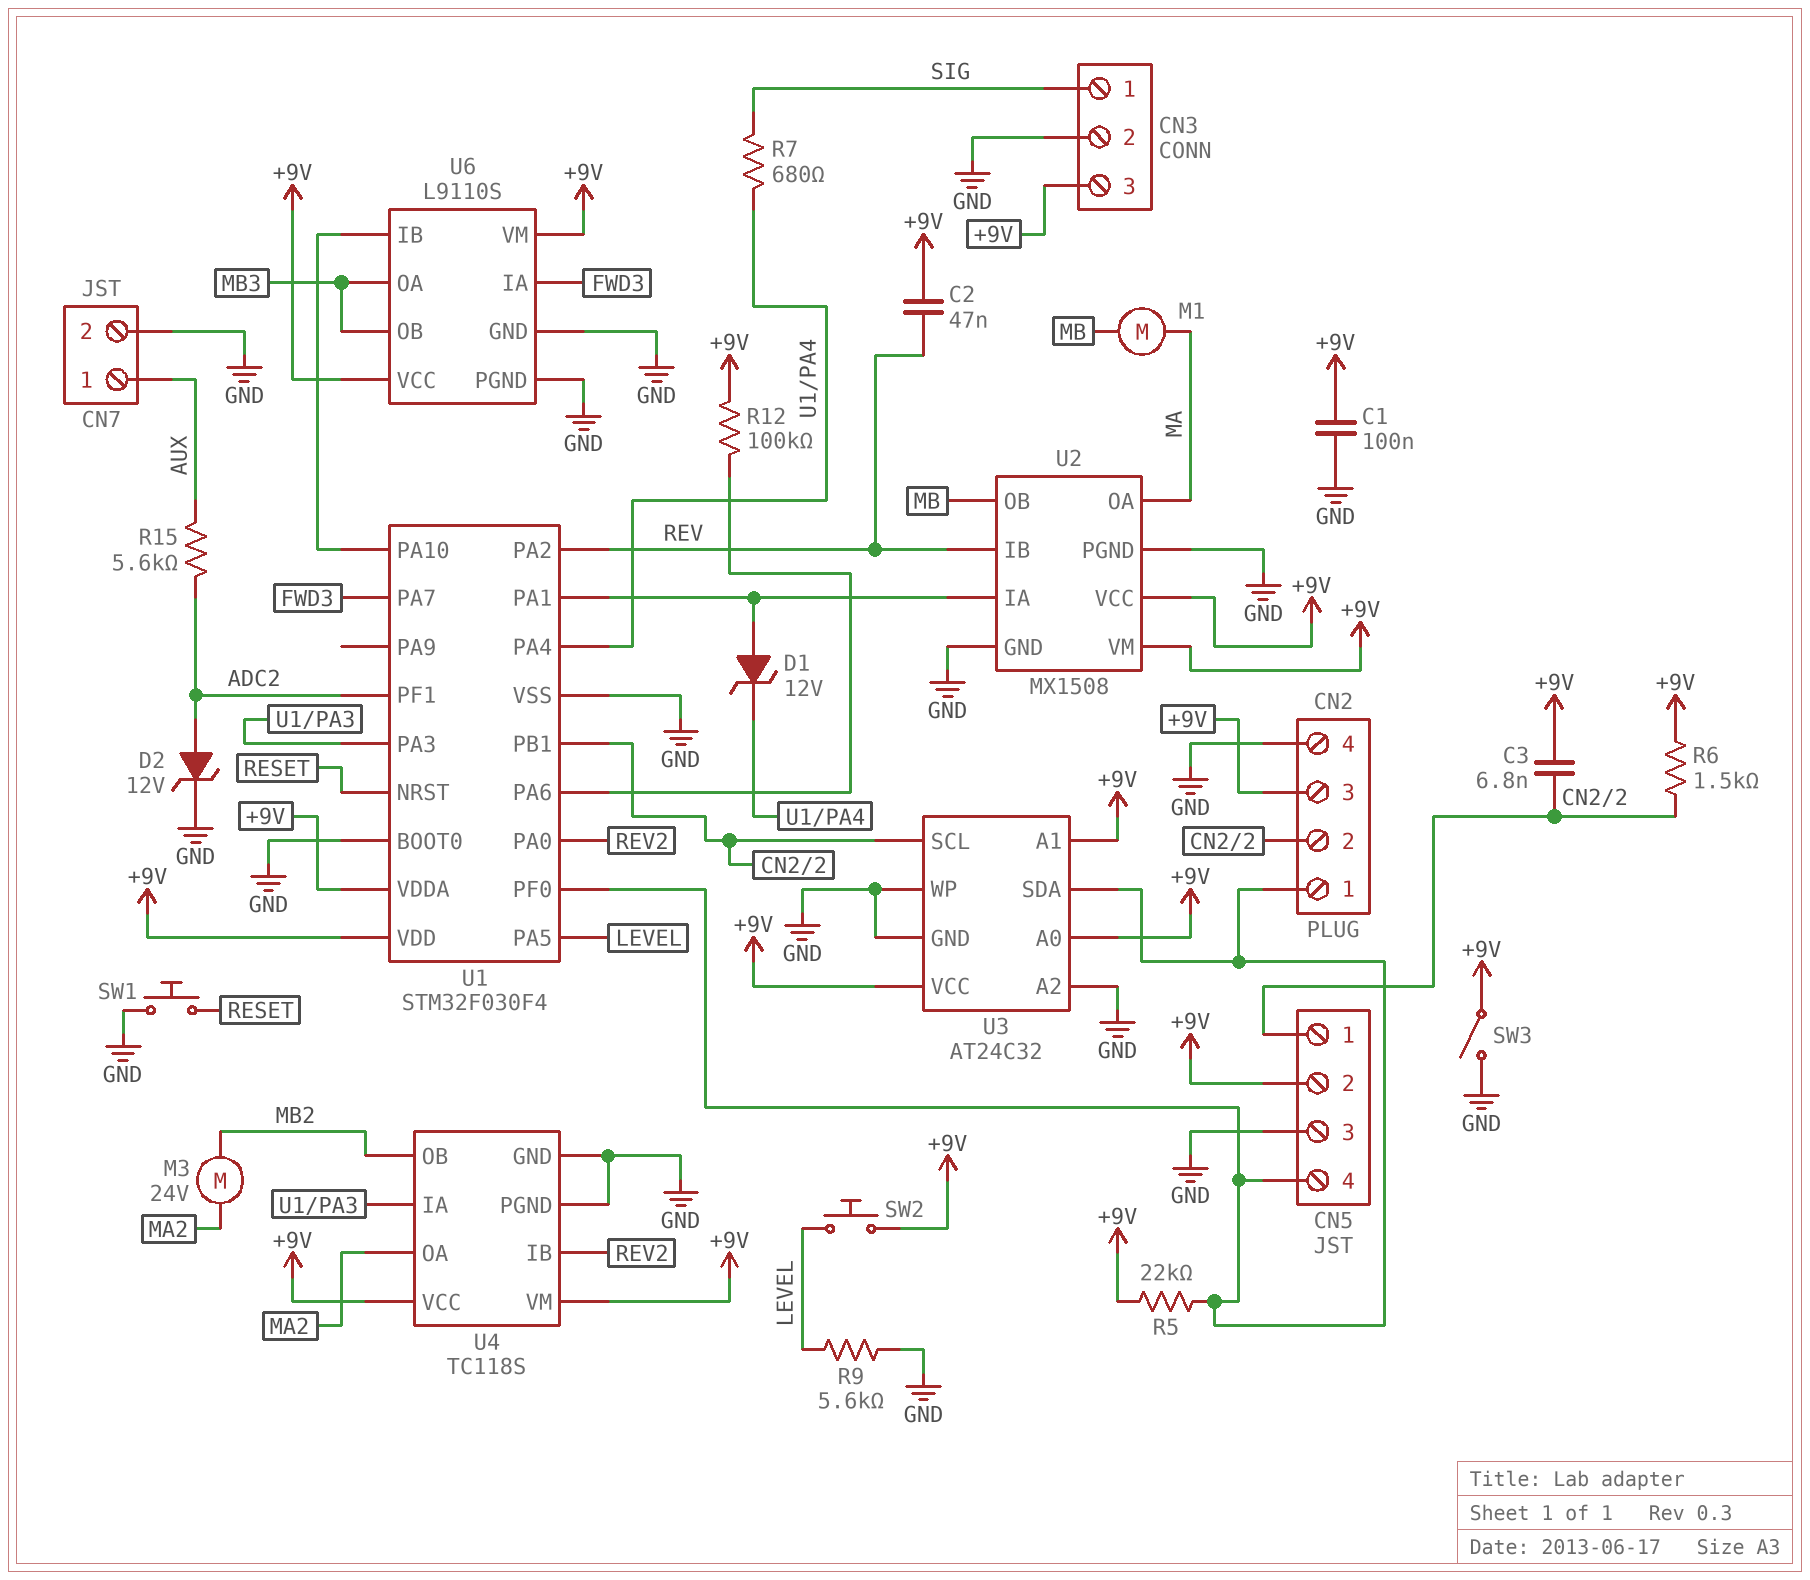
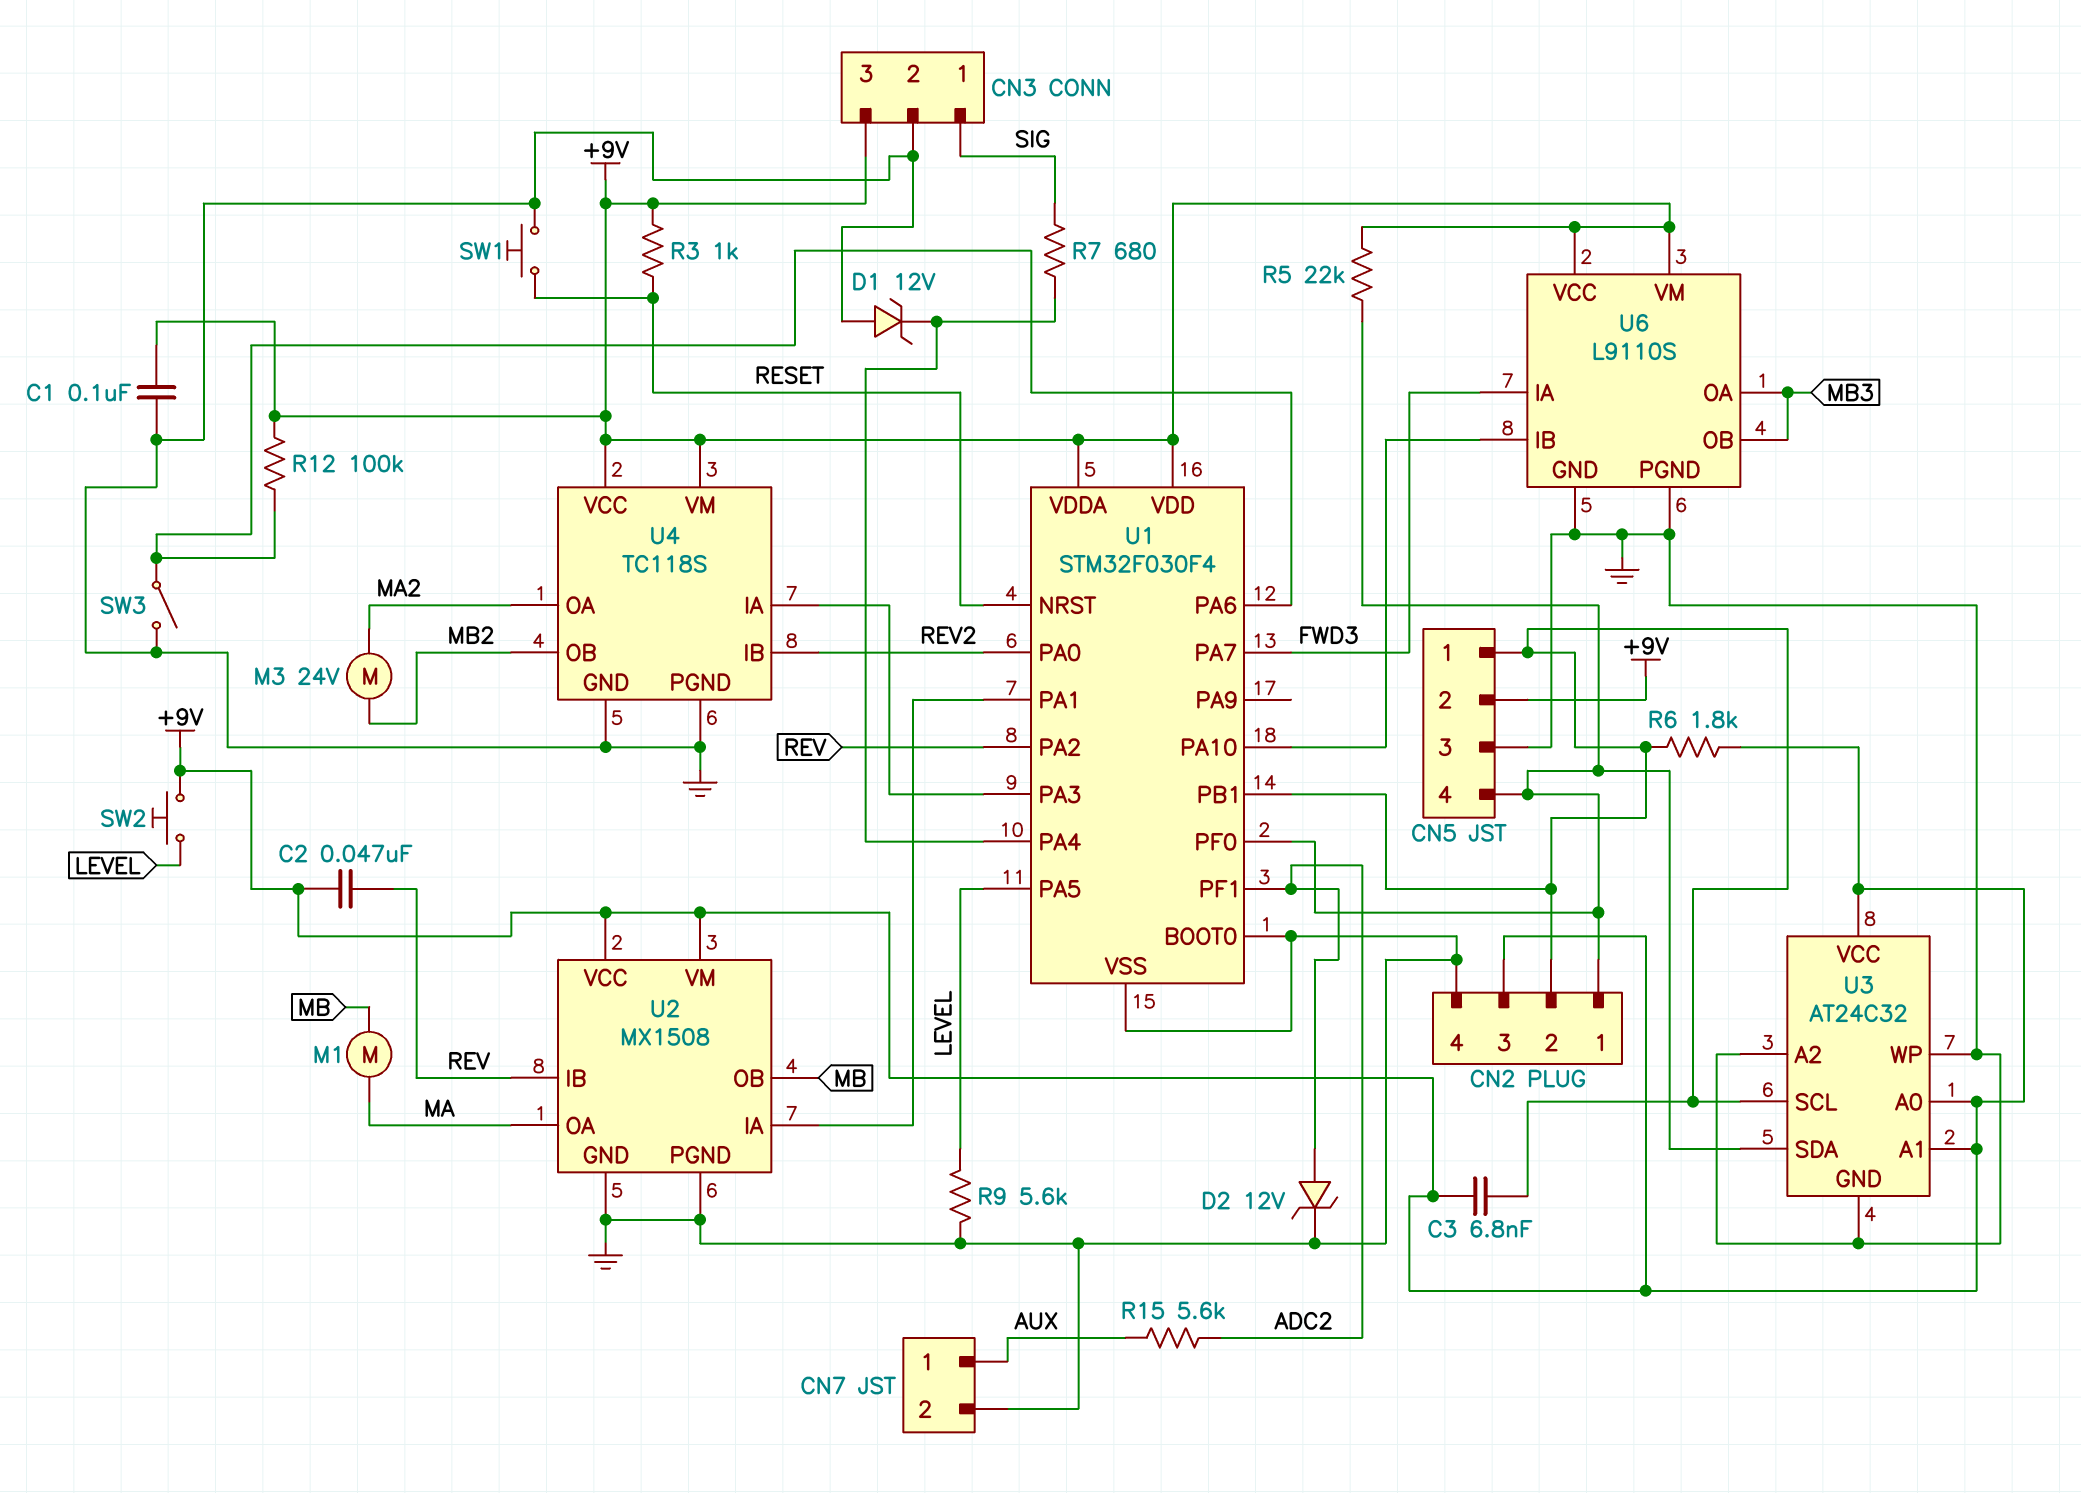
D1: zener 12V (A U1/PA1, K U1/PA4) -> zener 12V (A GND, K U1/PA4)
R3: none -> 1k (+9V, RESET)
R6: 1.5k (+9V, CN2/2) -> 1.8k (+9V, CN2/2)
SW3: switch (+9V, GND) -> switch (GND, U1/PA6)

